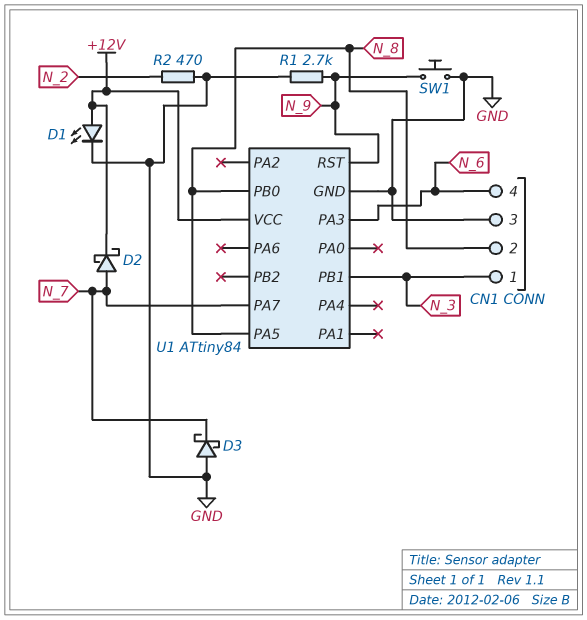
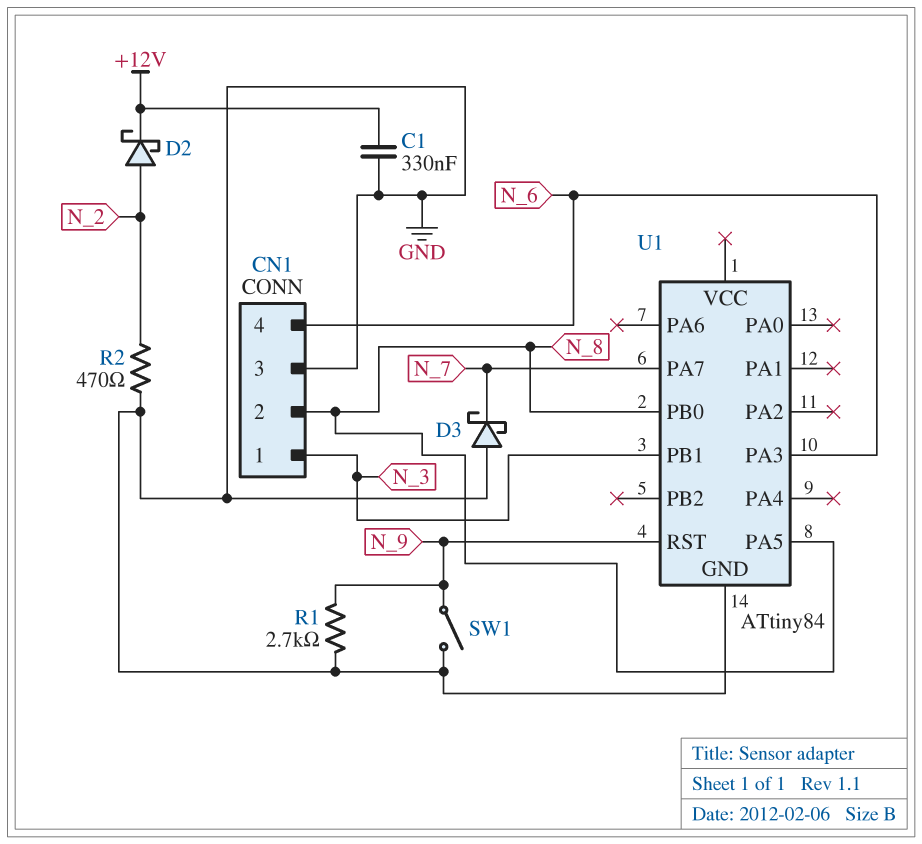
C1: none -> 330nF (+12V, GND)
D1: LED (A +12V, K GND) -> none
D2: schottky (A N_7, K +12V) -> schottky (A N_2, K +12V)
SW1: button (GND, N_9) -> switch (GND, N_9)
U1 pin VCC: +12V -> none

